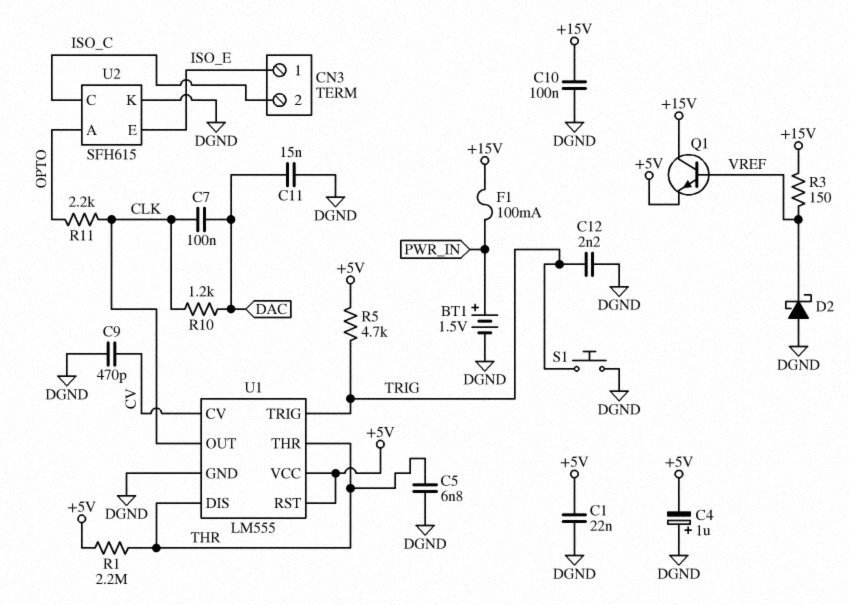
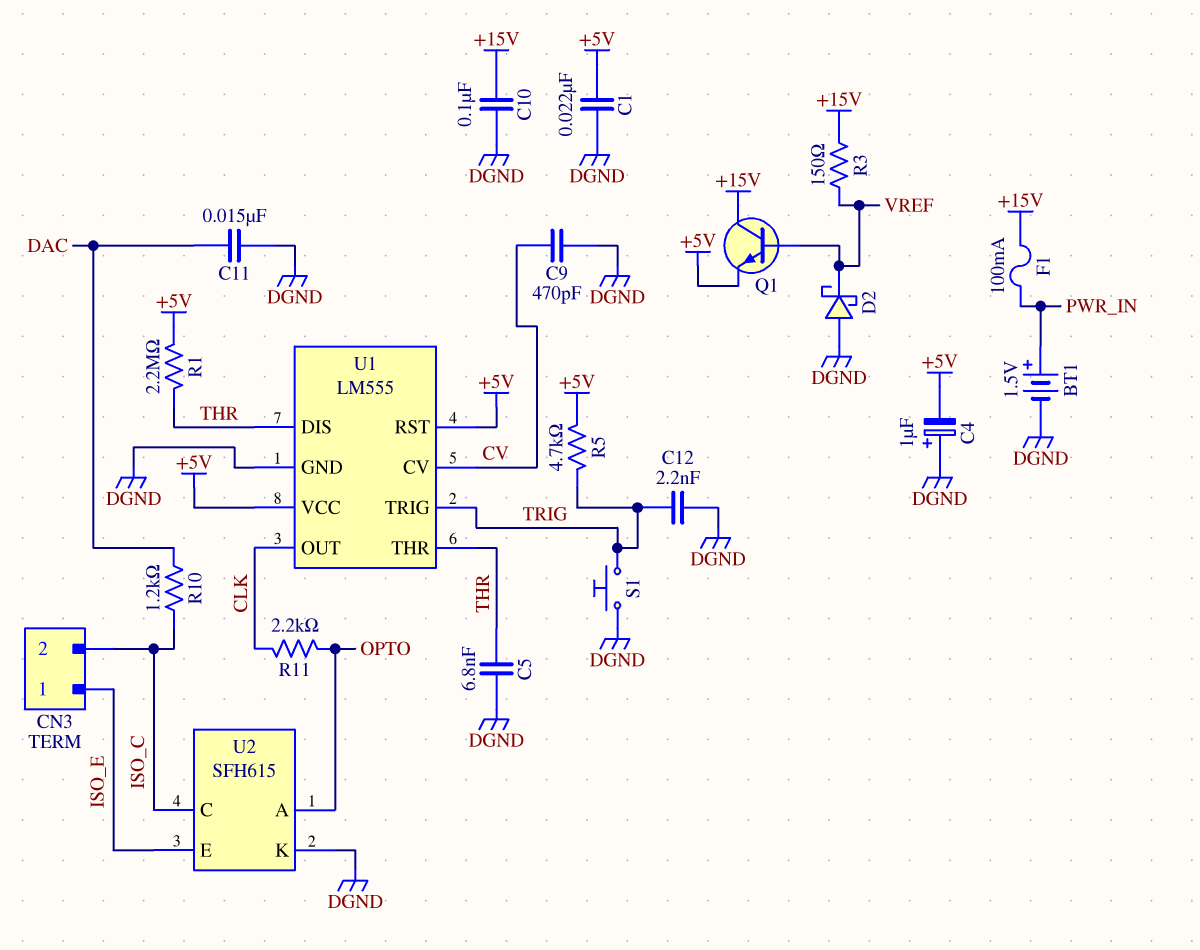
C7: 100nF (CLK, DAC) -> none
R10: 1.2k (CLK, DAC) -> 1.2k (DAC, ISO_C)

